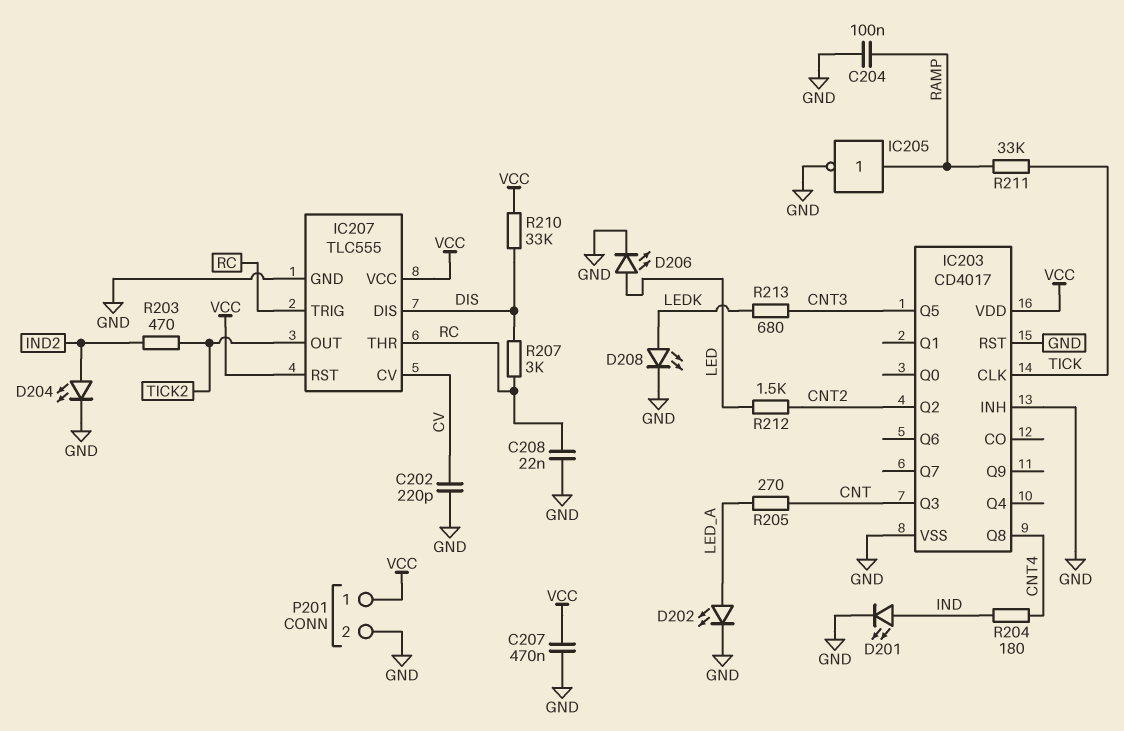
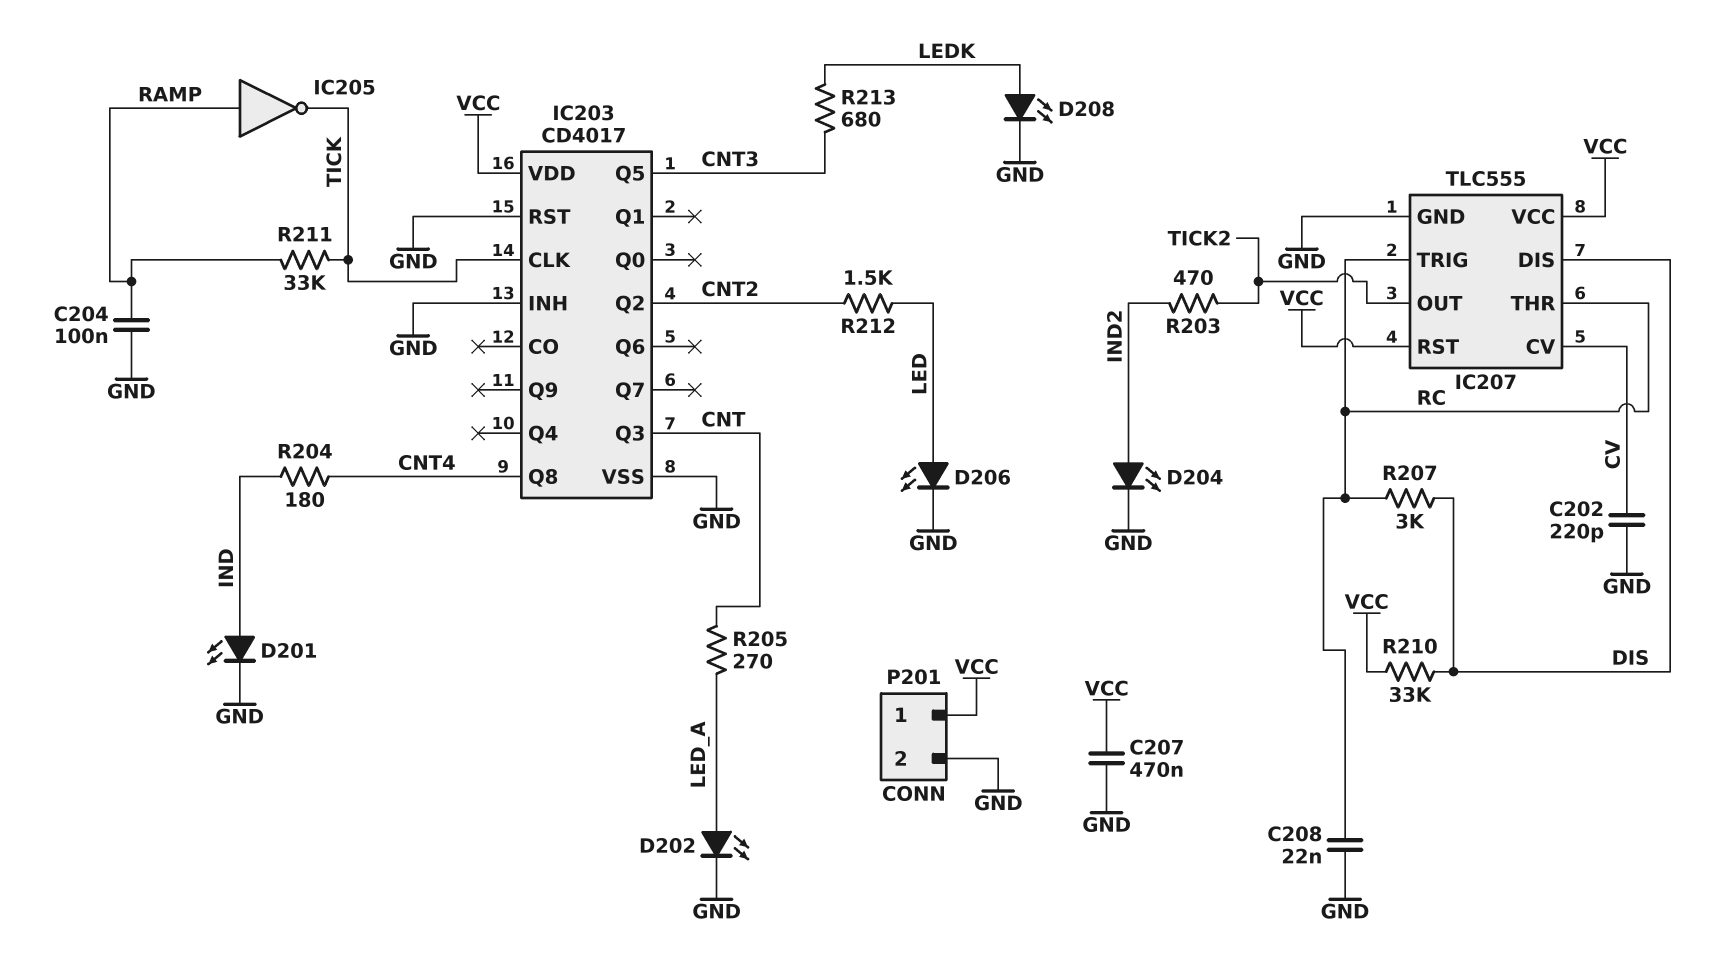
IC205: NOT (in RAMP, out GND) -> NOT (in RAMP, out TICK)

